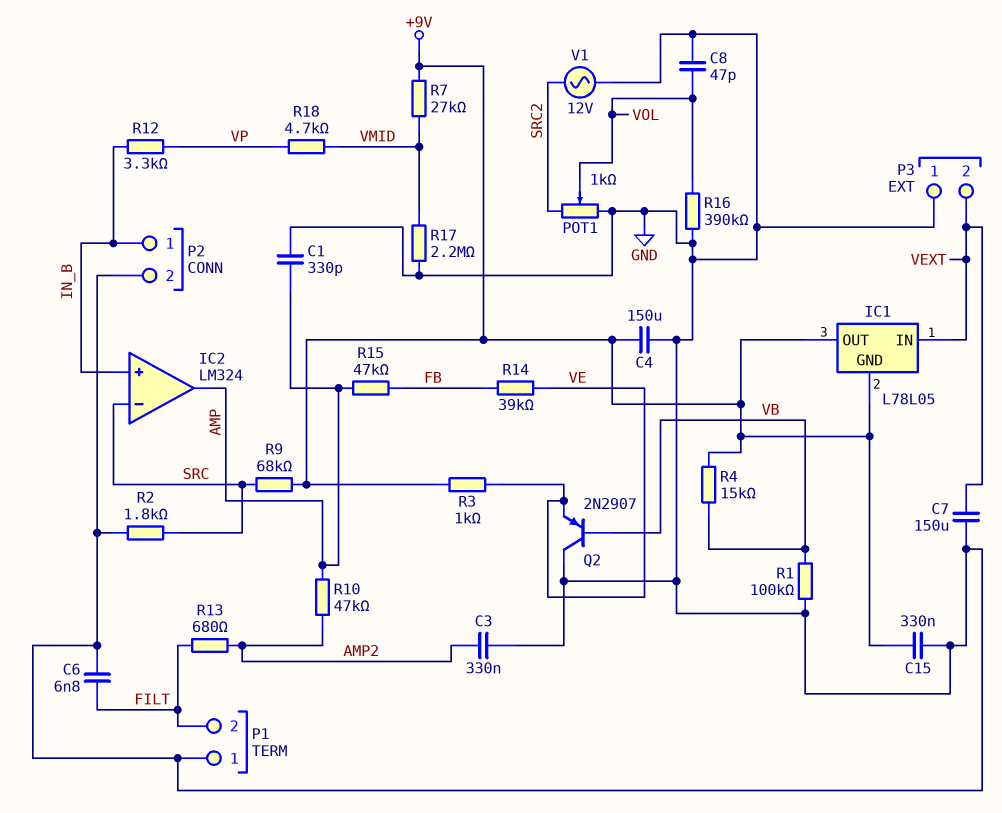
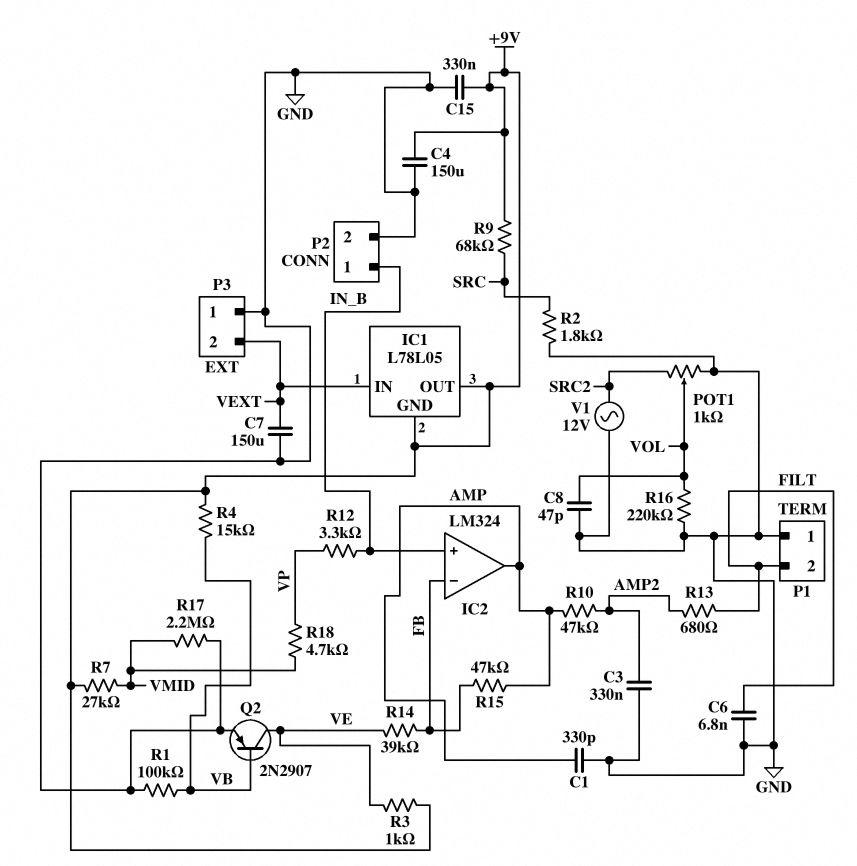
IC2 pin in-: SRC -> FB
Q2: PNP 2N2907 (B VB, C GND, E VE) -> PNP 2N2907 (B VB, C VE, E GND)
R16: 390k (GND, VOL) -> 220k (GND, VOL)

